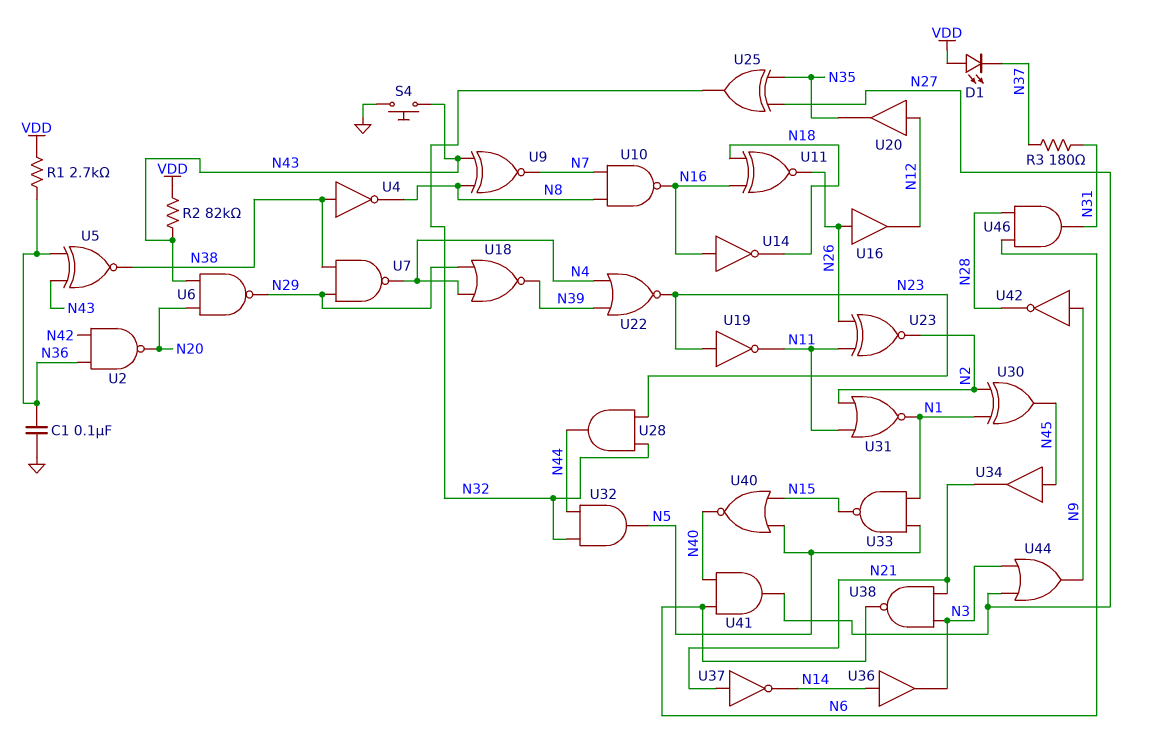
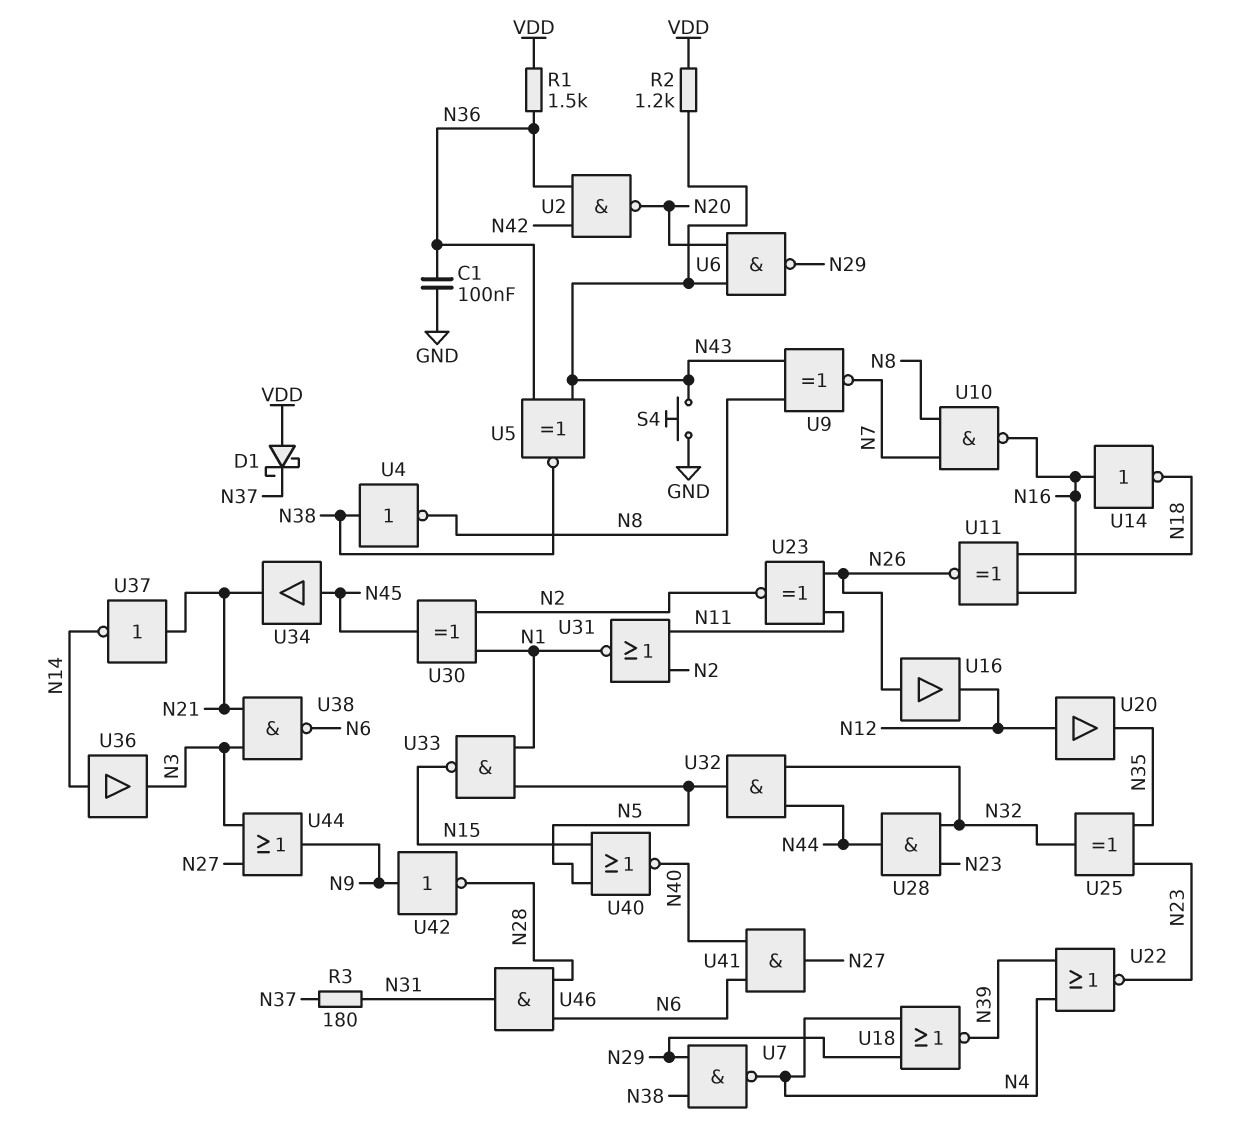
D1: LED (A VDD, K N37) -> schottky (A VDD, K N37)
R1: 2.7k (N36, VDD) -> 1.5k (N36, VDD)
R2: 82k (N43, VDD) -> 1.2k (N43, VDD)
U19: NOT (in N23, out N11) -> none
U25: XOR (in N27, in N35, out N32) -> XOR (in N23, in N35, out N32)

